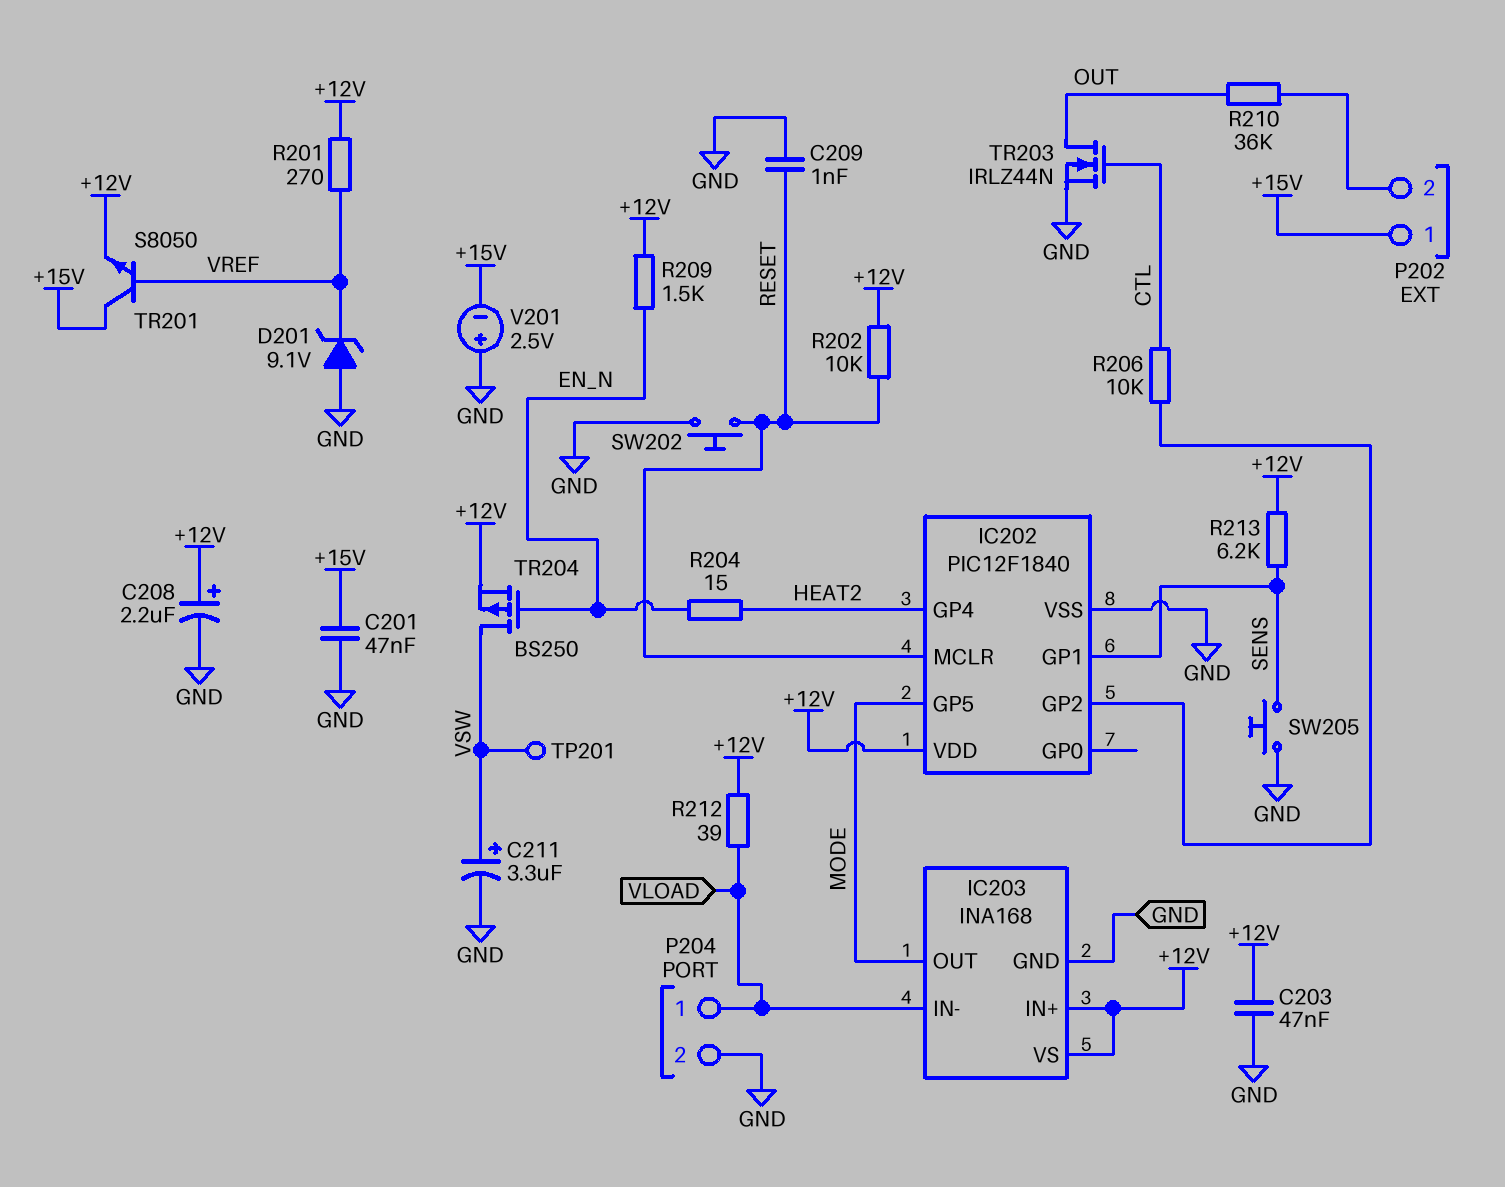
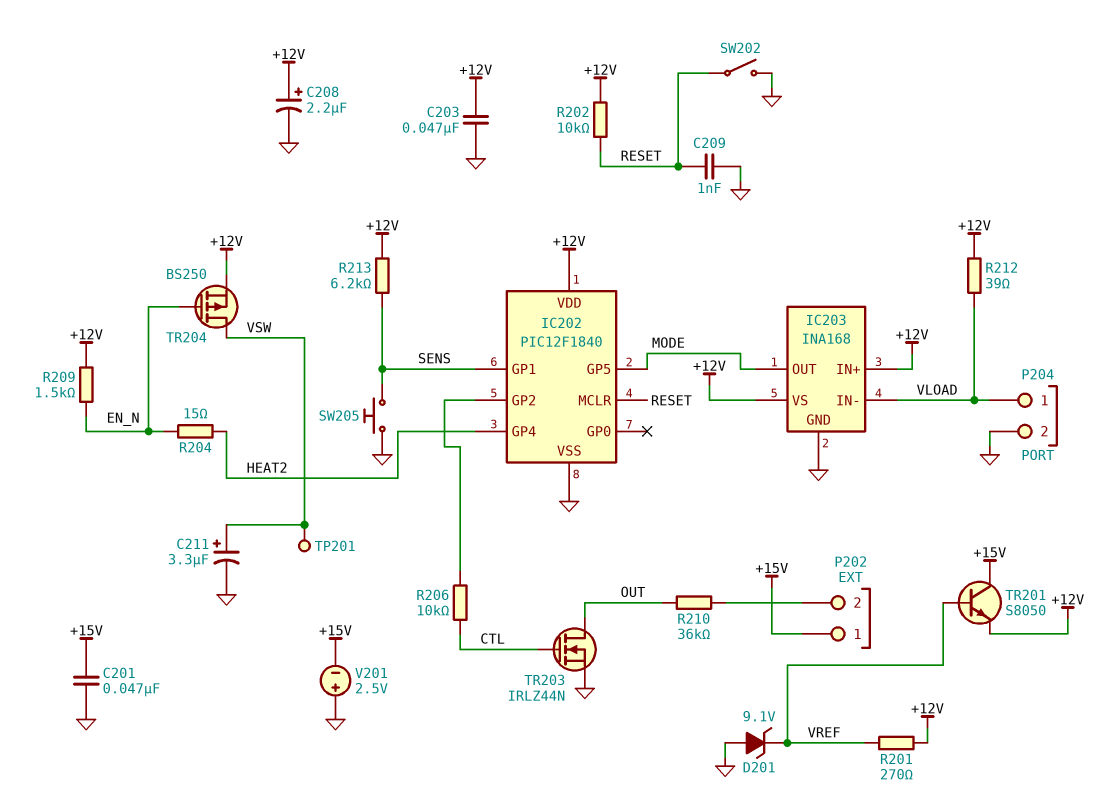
SW202: button (GND, RESET) -> switch (GND, RESET)

